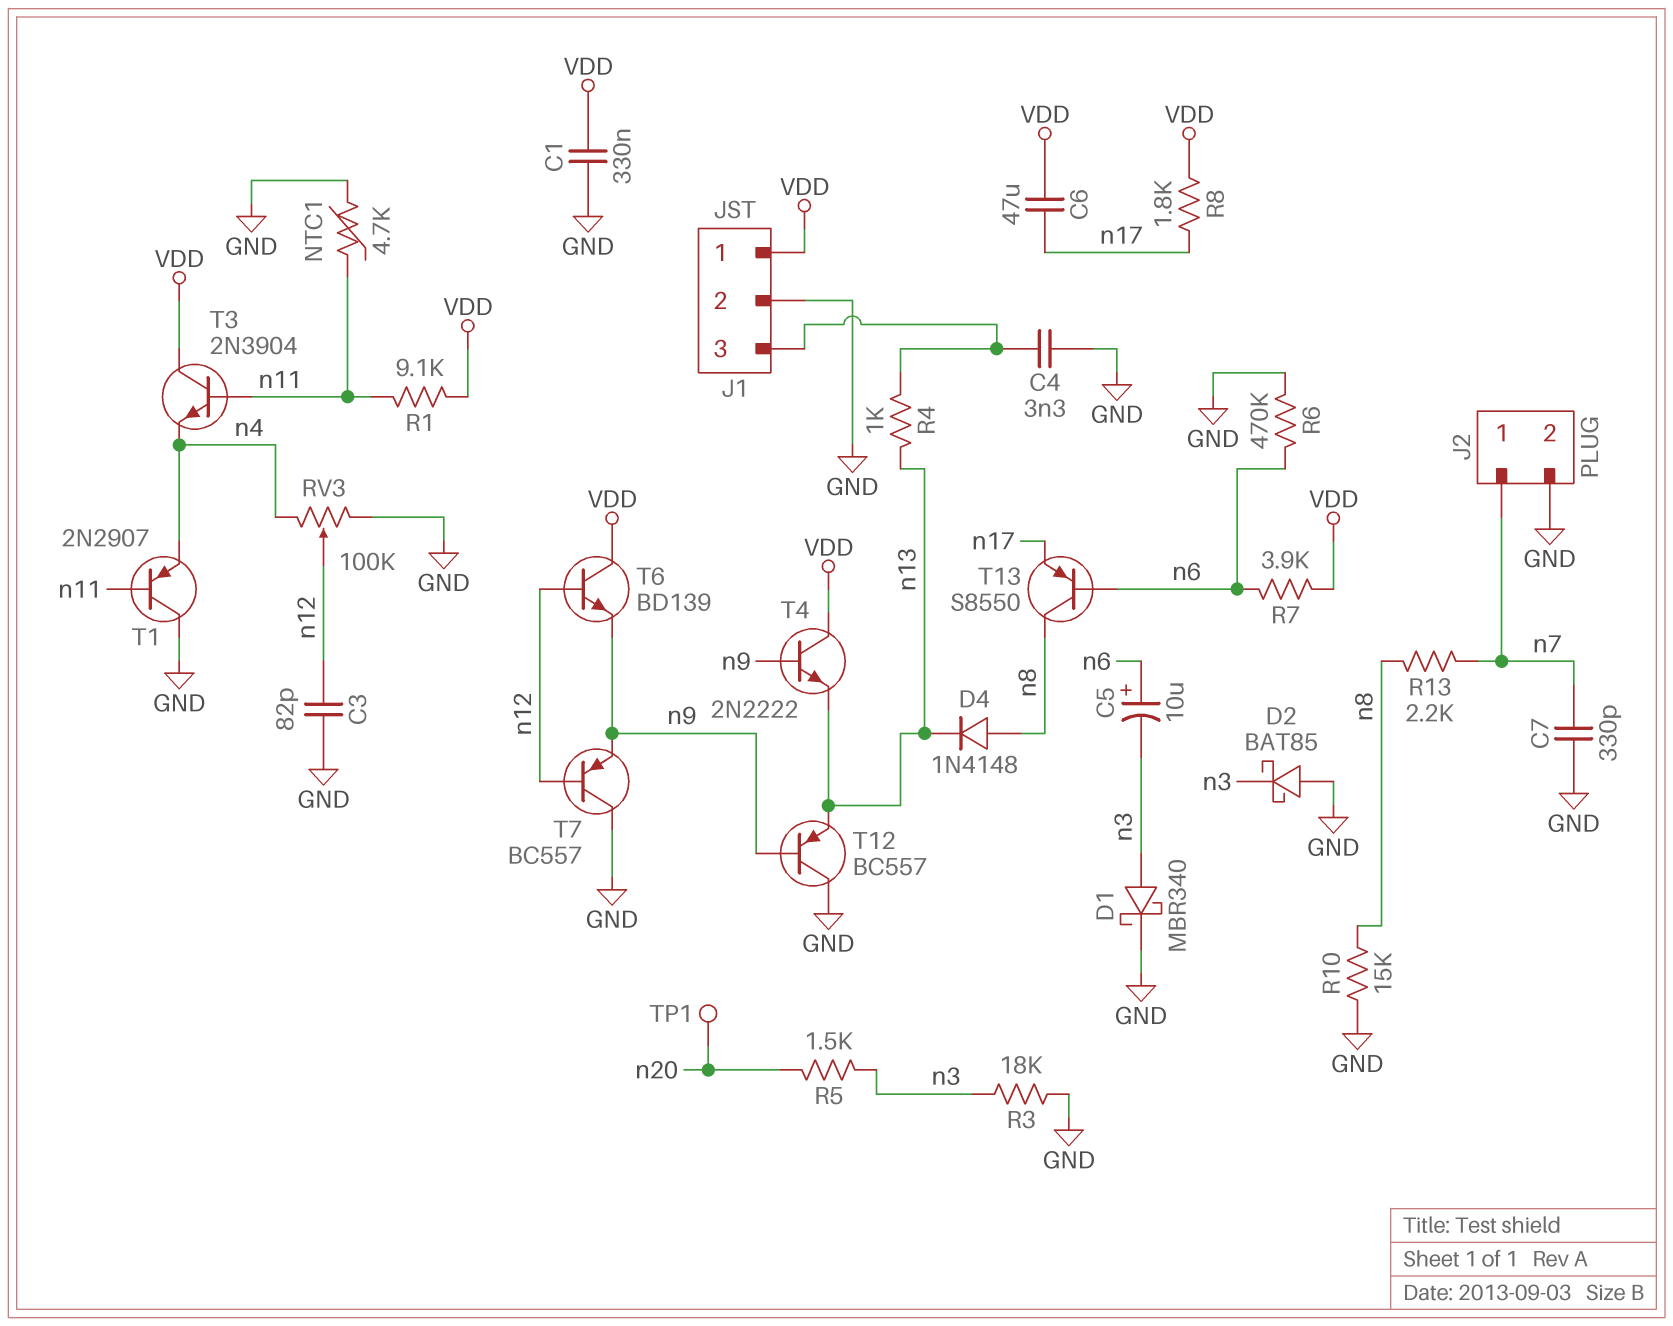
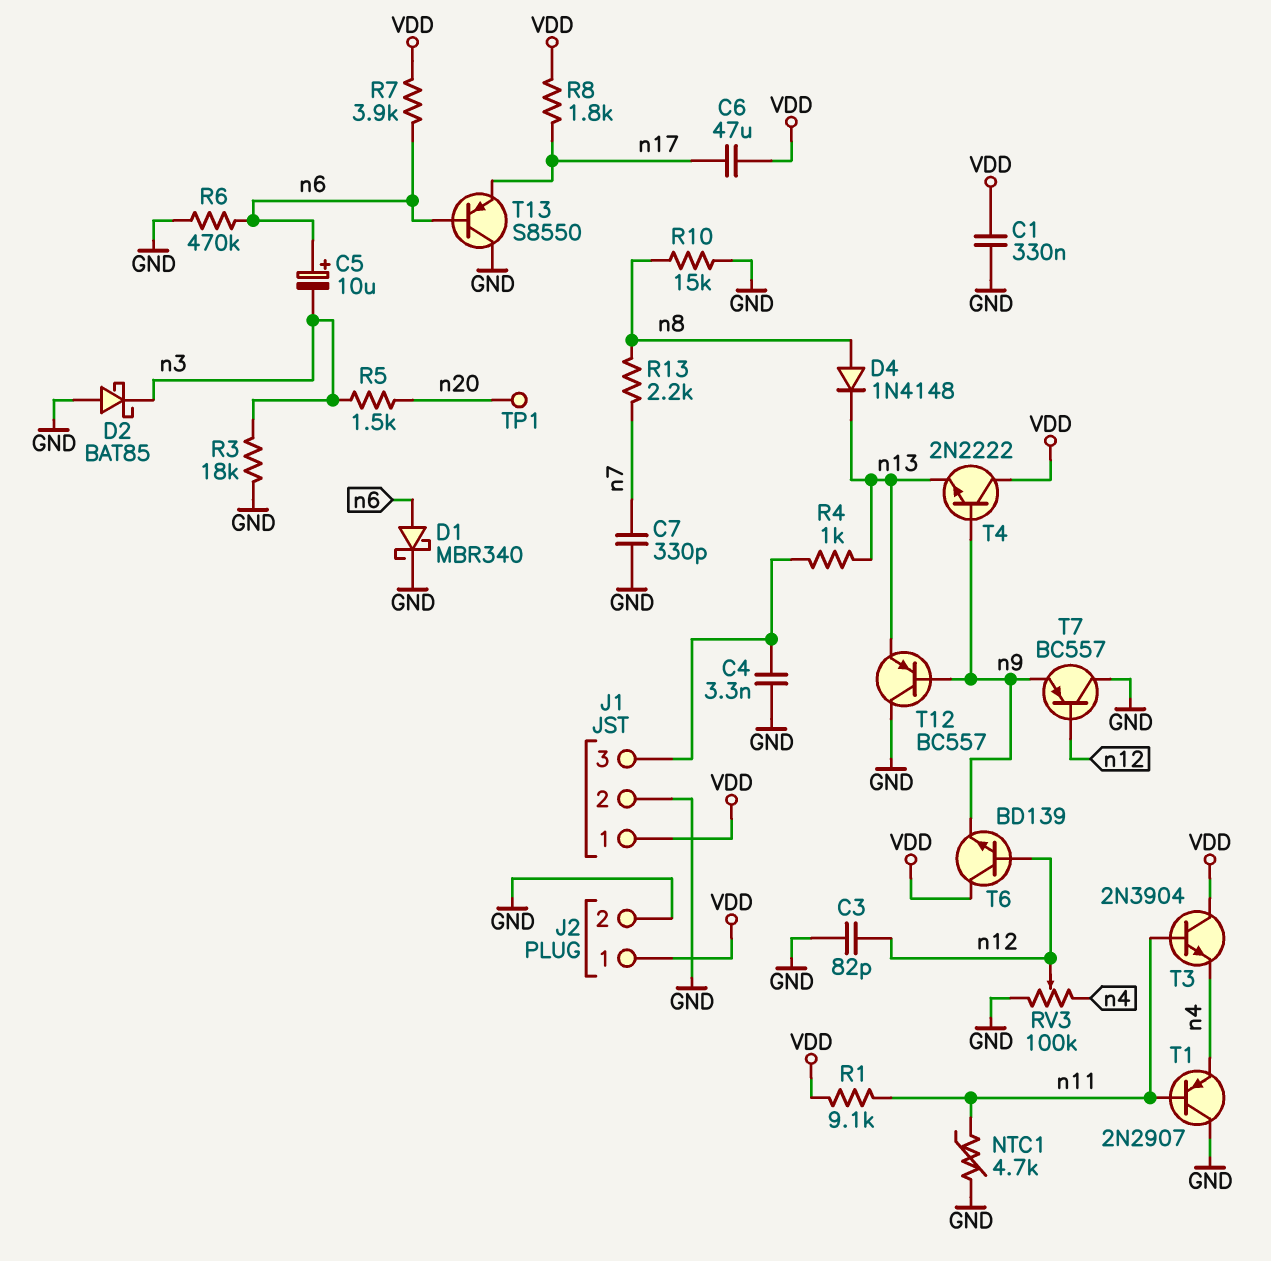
D1: schottky MBR340 (A n3, K GND) -> schottky MBR340 (A n6, K GND)
J2 pin 1: n7 -> VDD
T13: PNP S8550 (B n6, C n8, E n17) -> PNP S8550 (B n6, C GND, E n17)

